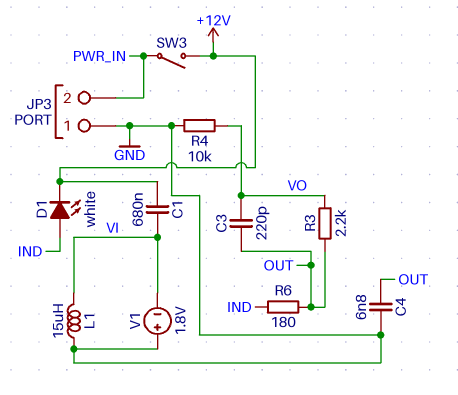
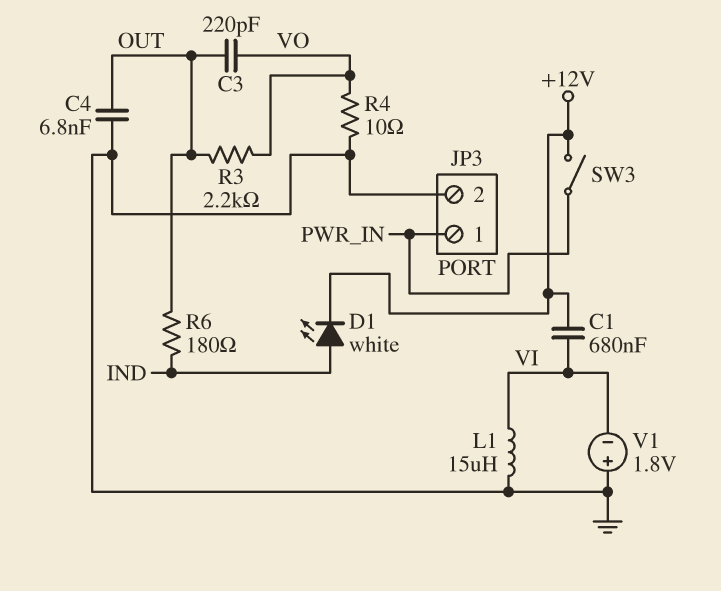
JP3 pin 1: GND -> PWR_IN
JP3 pin 2: PWR_IN -> GND
R4: 10k (GND, VO) -> 10 (GND, VO)

